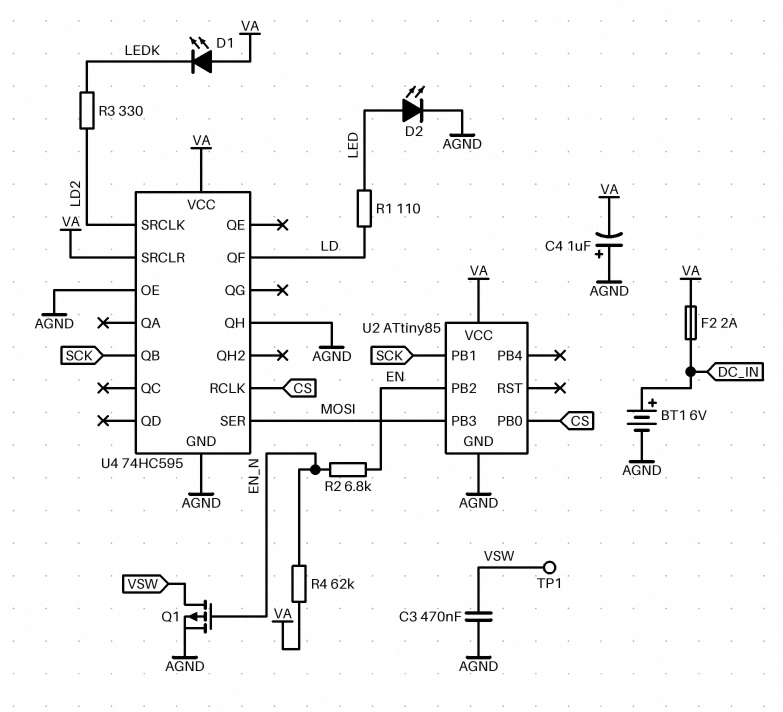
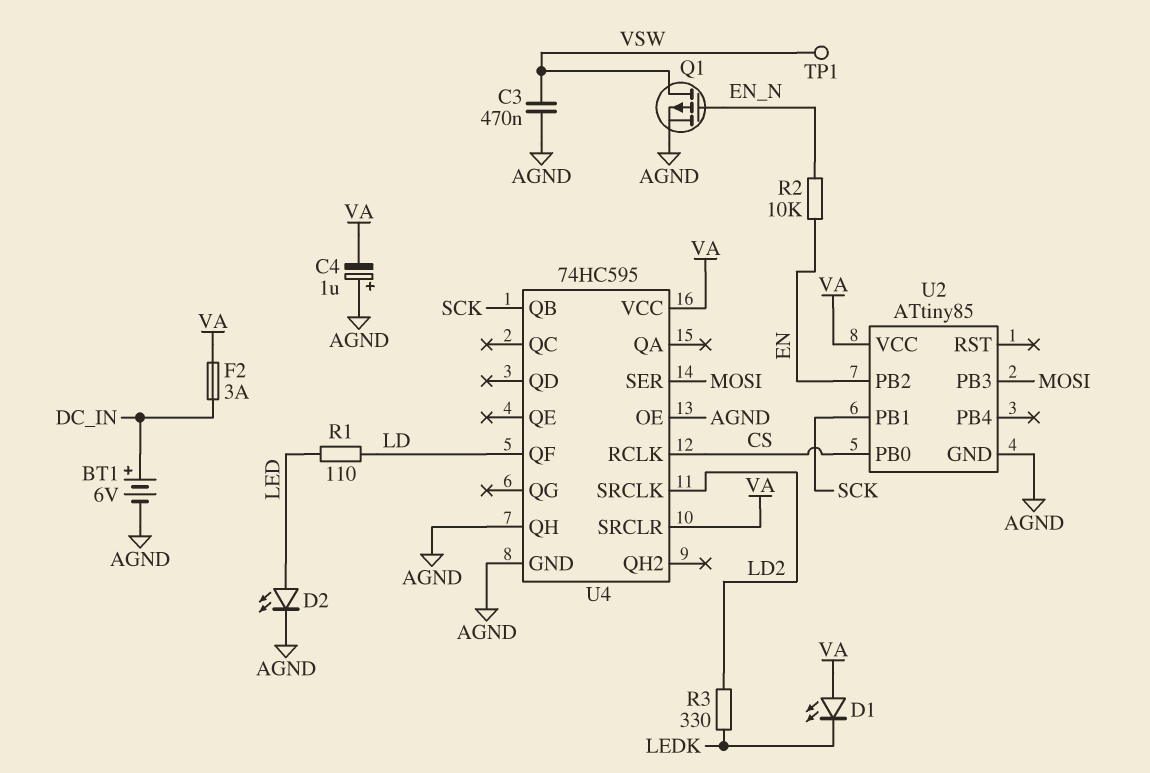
F2: 2A (DC_IN, VA) -> 3A (DC_IN, VA)
R2: 6.8k (EN, EN_N) -> 10k (EN, EN_N)
R4: 62k (EN_N, VA) -> none

